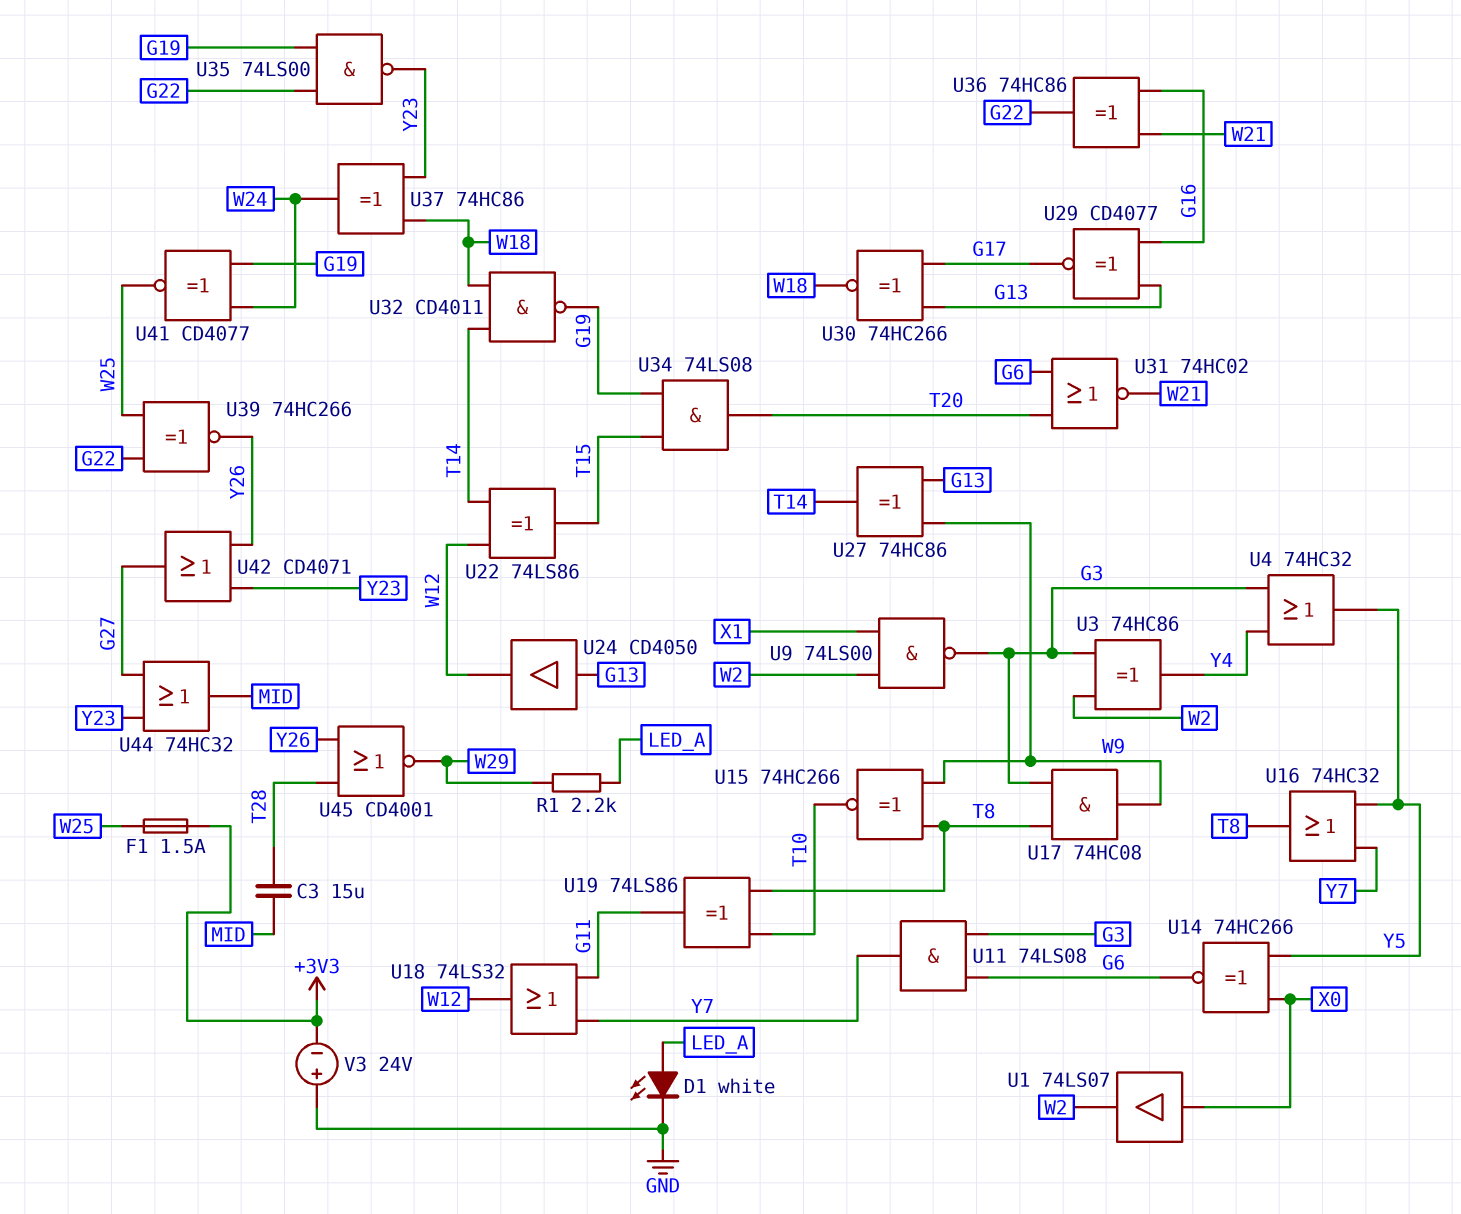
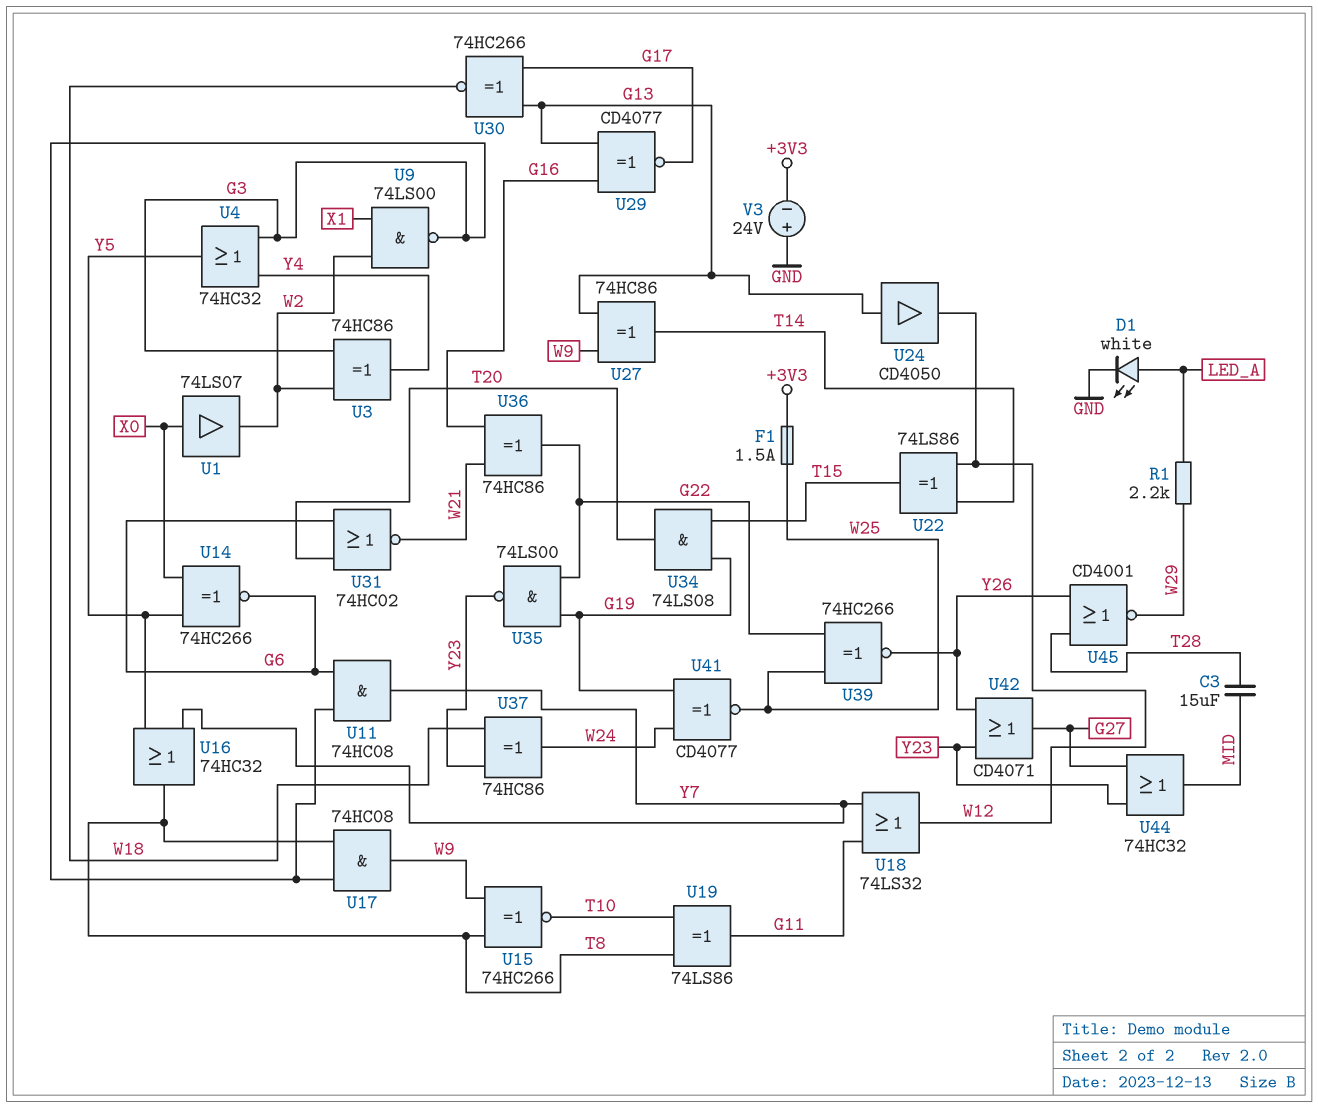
U11: AND 74LS08 (in G3, in G6, out Y7) -> AND 74HC08 (in G3, in G6, out Y7)
U32: NAND CD4011 (in T14, in W18, out G19) -> none

